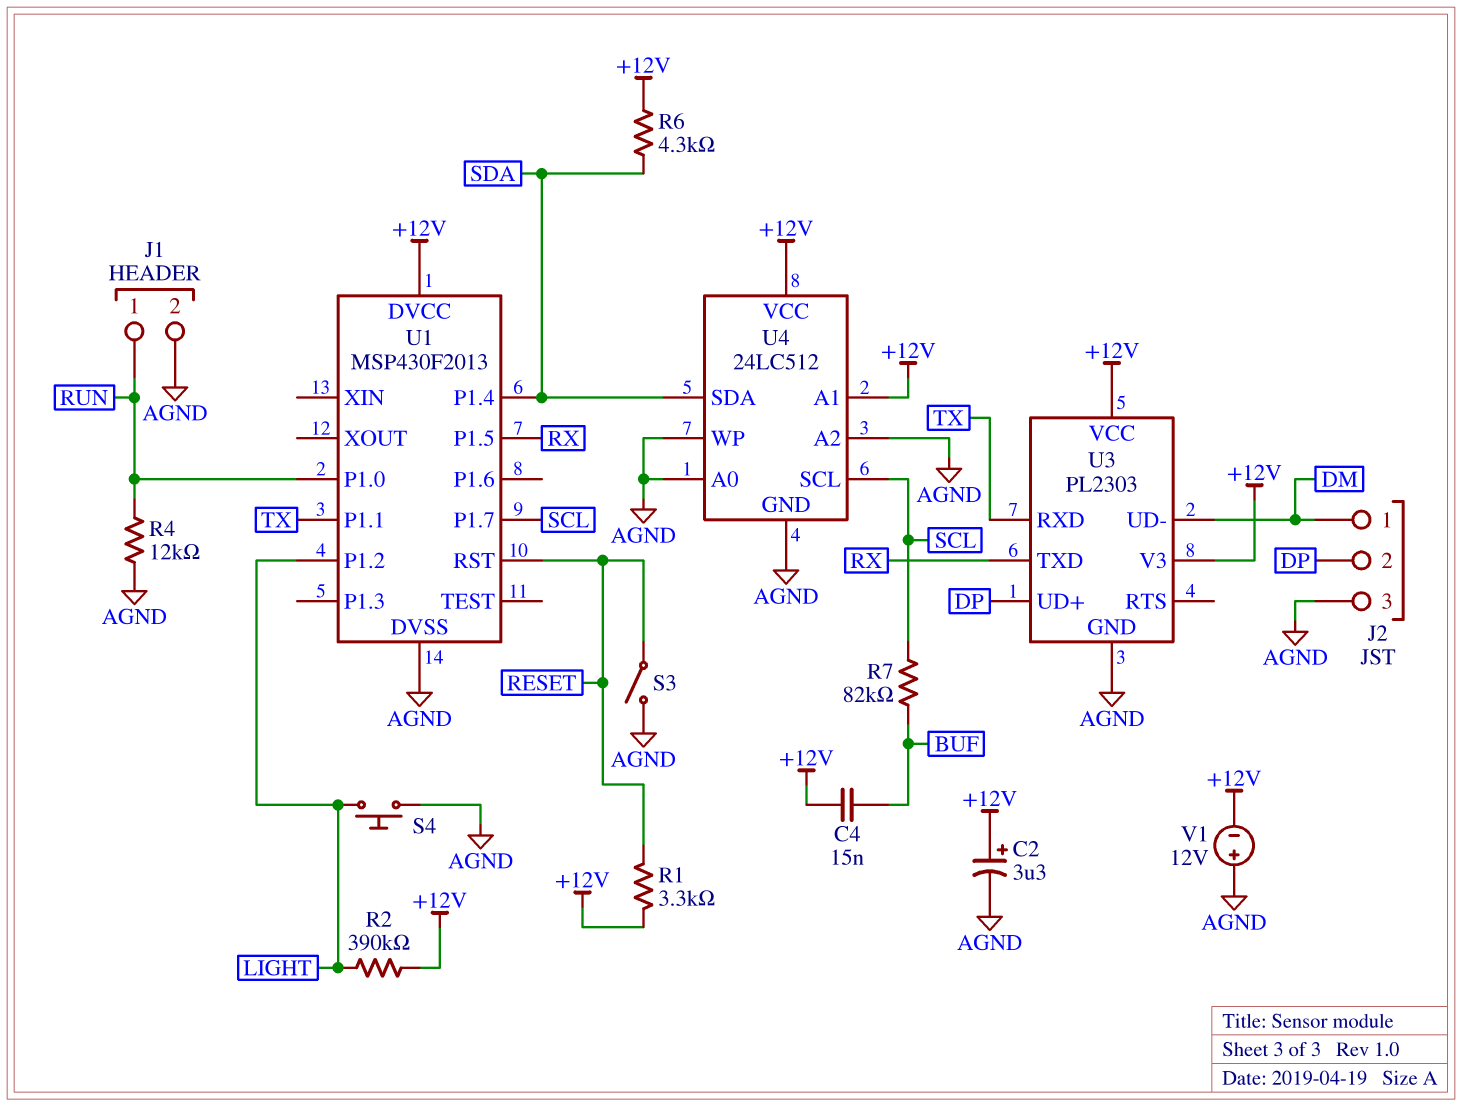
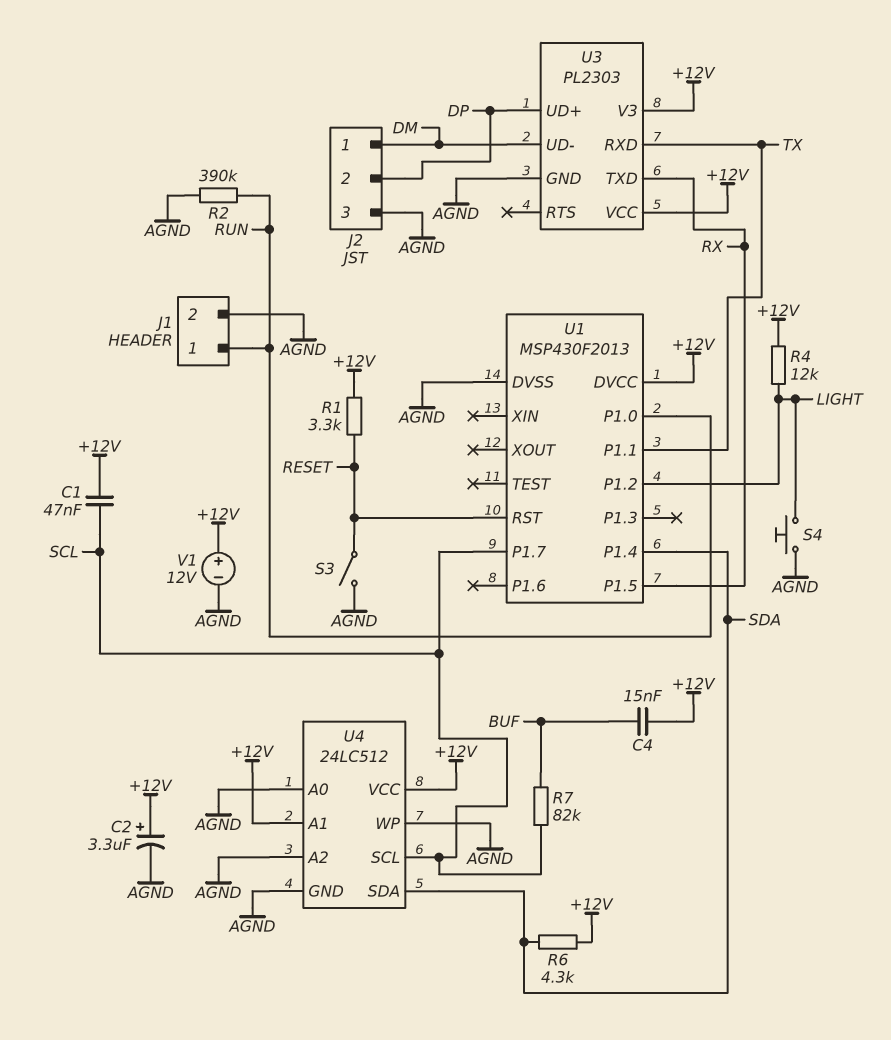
C1: none -> 47nF (+12V, SCL)
R2: 390k (+12V, LIGHT) -> 390k (AGND, RUN)
R4: 12k (AGND, RUN) -> 12k (+12V, LIGHT)
V1: 12V (plus AGND, minus +12V) -> 12V (plus +12V, minus AGND)

